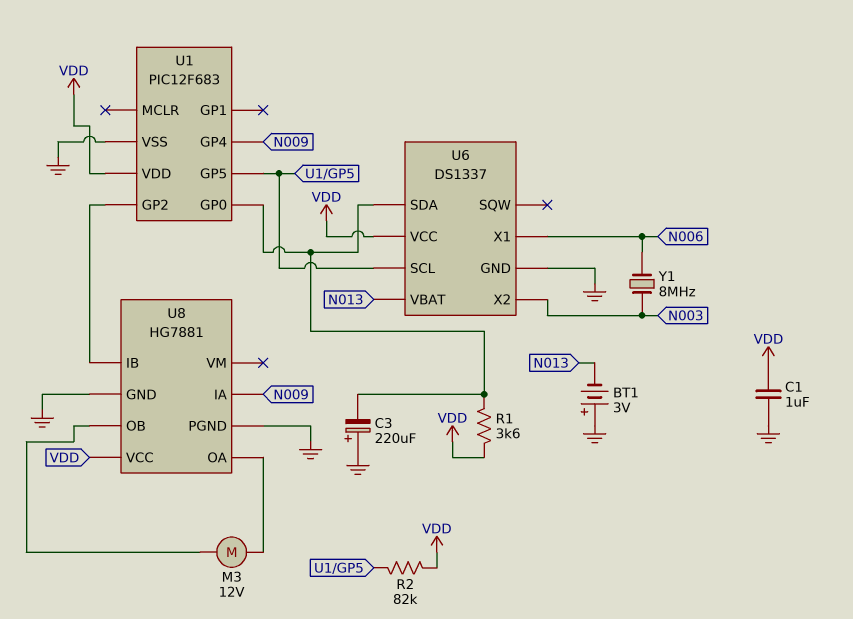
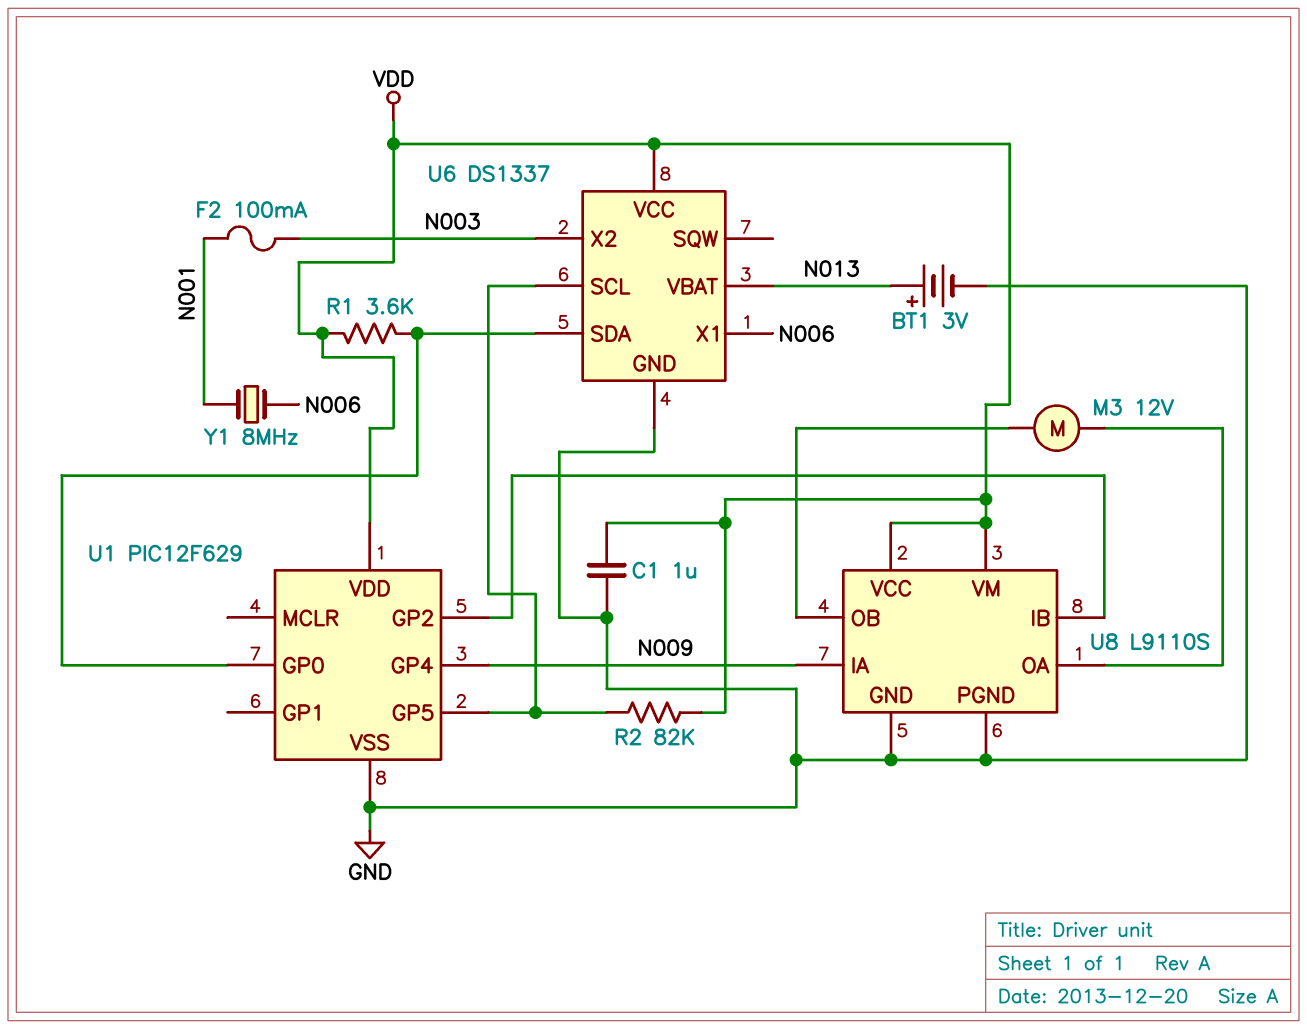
BT1: 3V (plus GND, minus N013) -> 3V (plus N013, minus GND)
C3: 220uF (plus GND, minus U1/GP0) -> none
F2: none -> 100mA (N001, N003)
U1: PIC12F683 -> PIC12F629
U8: HG7881 -> L9110S
U8 pin VM: none -> VDD
Y1: 8MHz (N003, N006) -> 8MHz (N001, N006)

